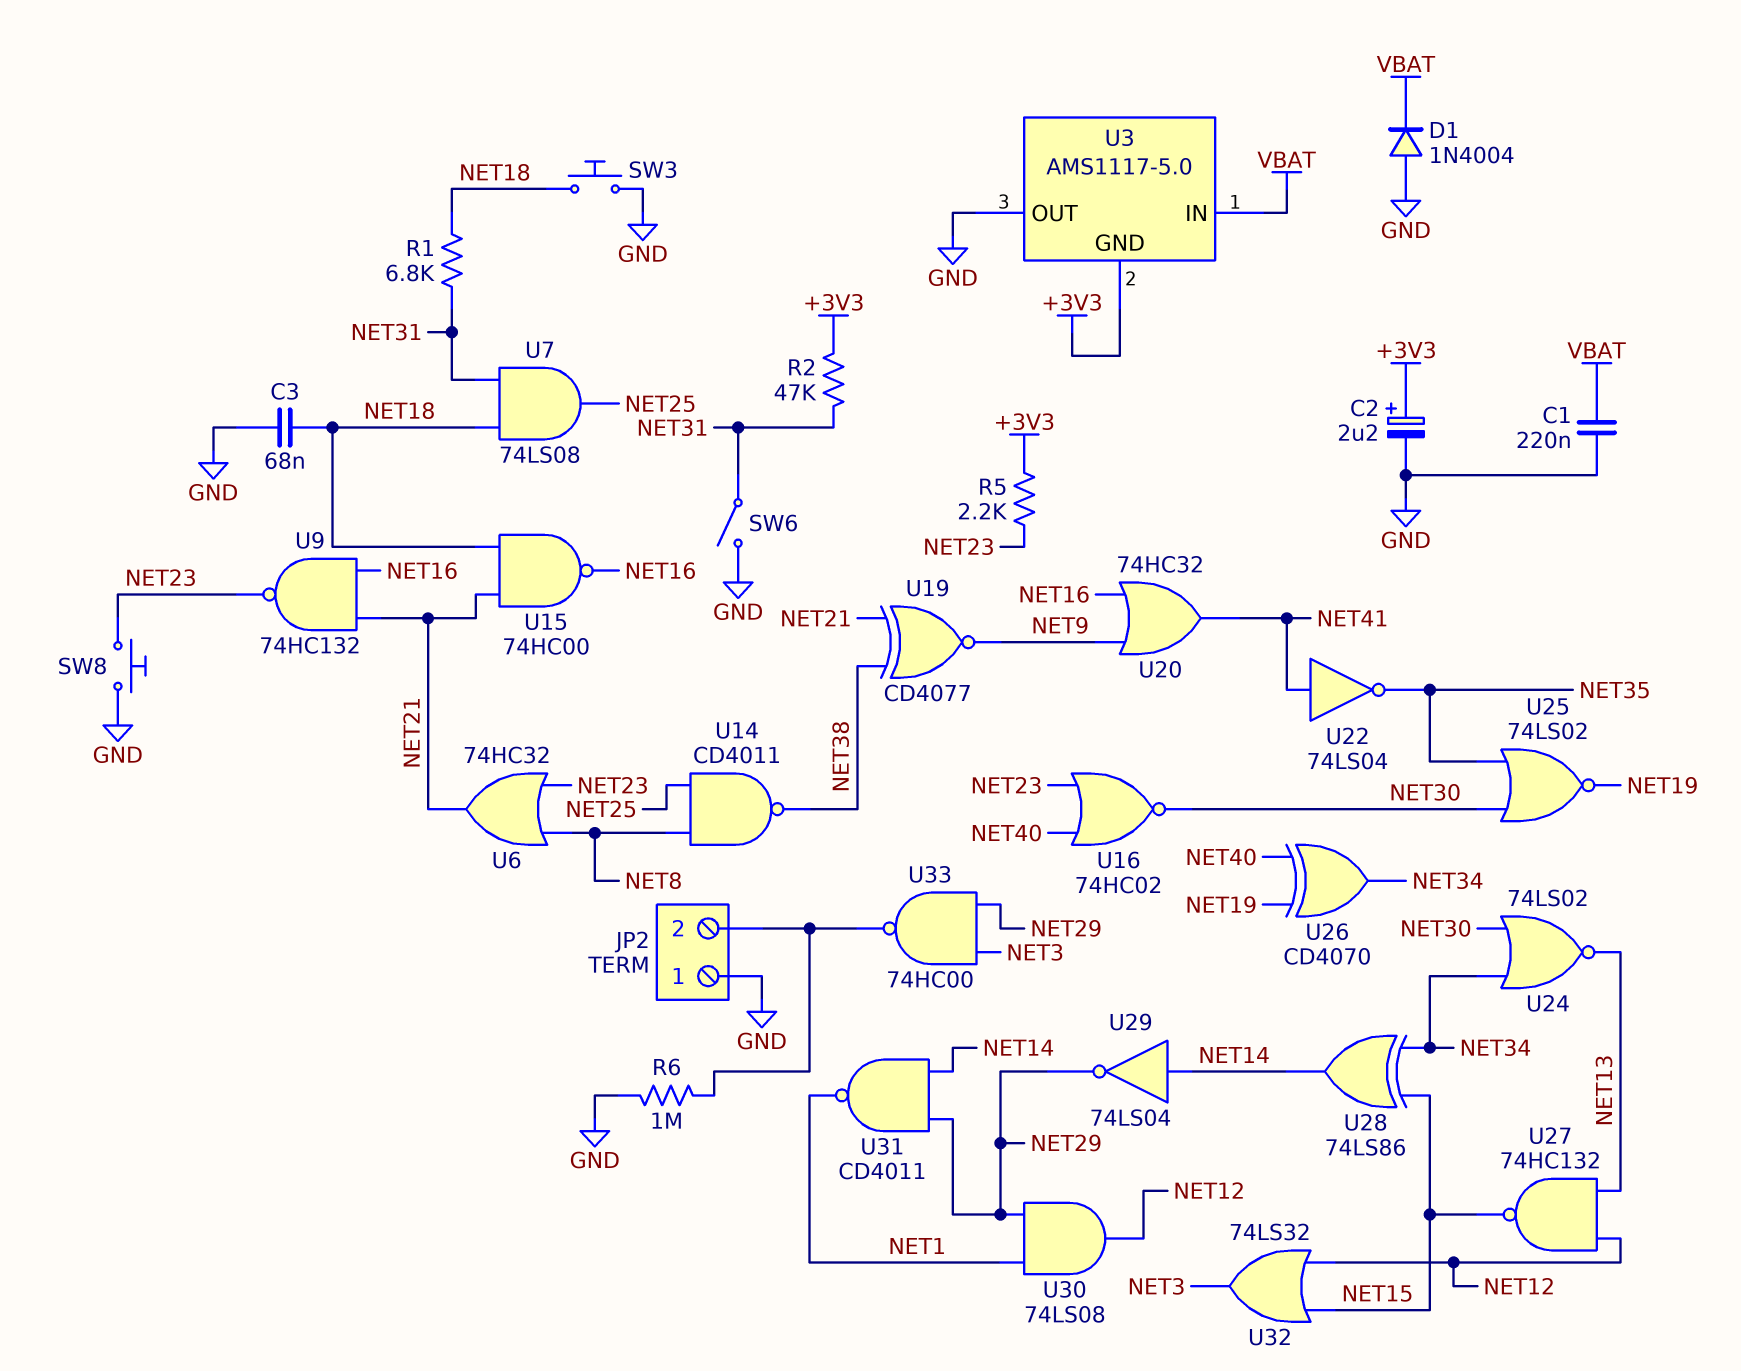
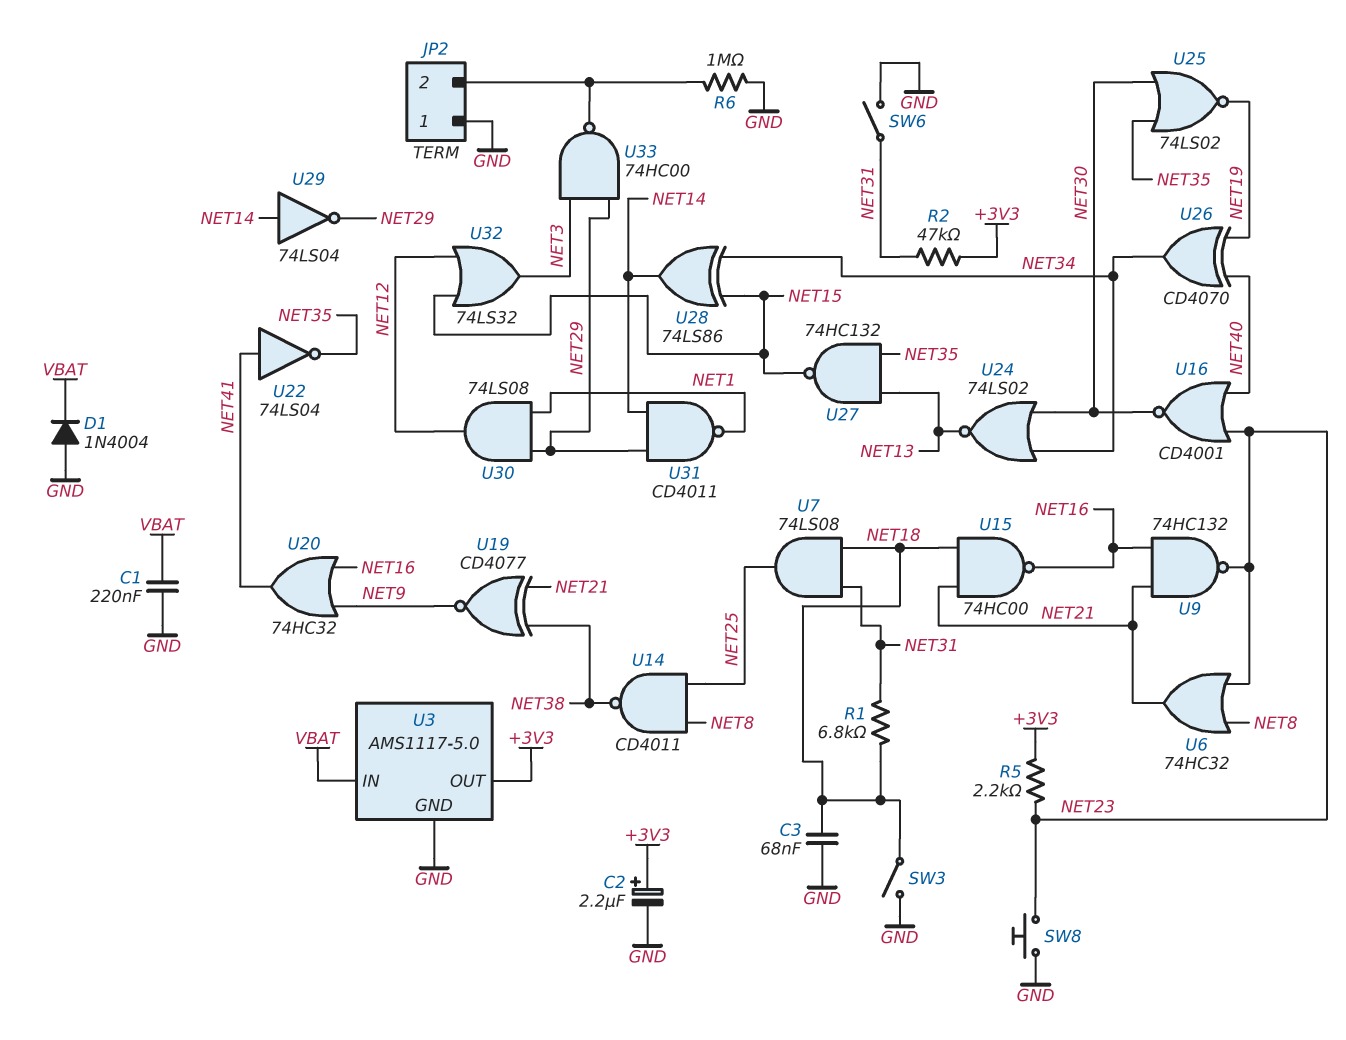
SW3: button (GND, NET18) -> switch (GND, NET18)
U3 pin GND: +3V3 -> GND
U3 pin OUT: GND -> +3V3
U16: NOR 74HC02 (in NET23, in NET40, out NET30) -> NOR CD4001 (in NET23, in NET40, out NET30)
U27: NAND 74HC132 (in NET12, in NET13, out NET15) -> NAND 74HC132 (in NET13, in NET35, out NET15)

